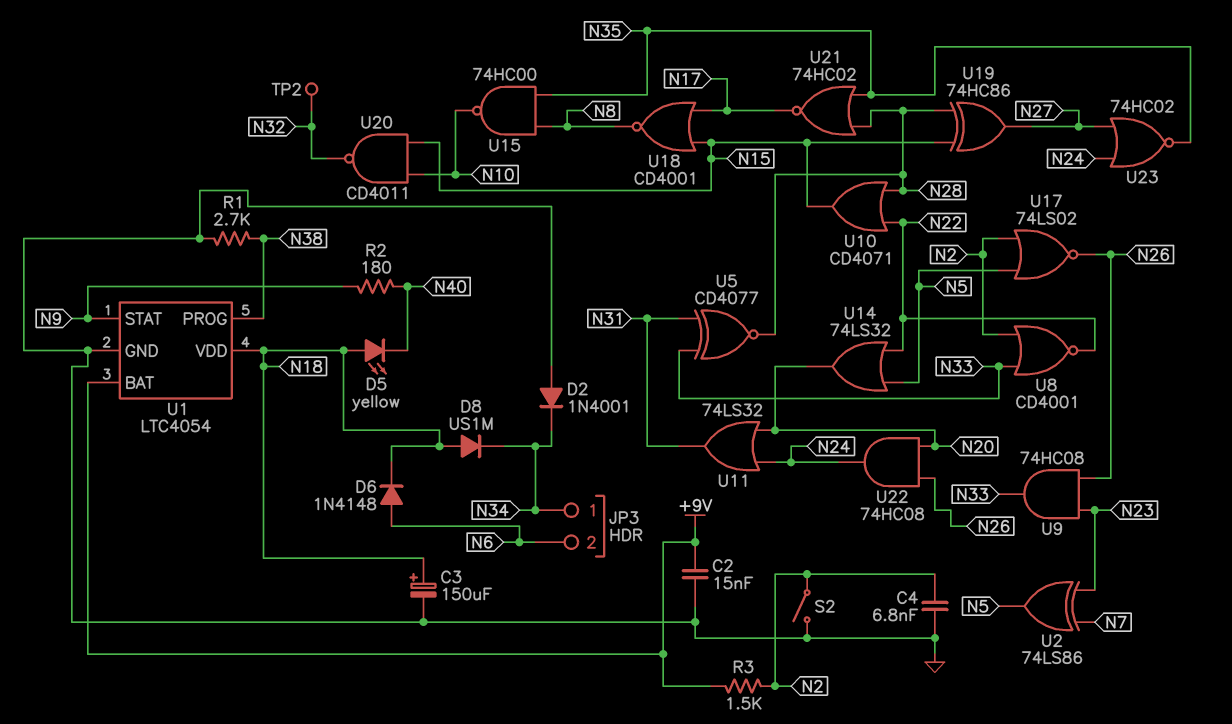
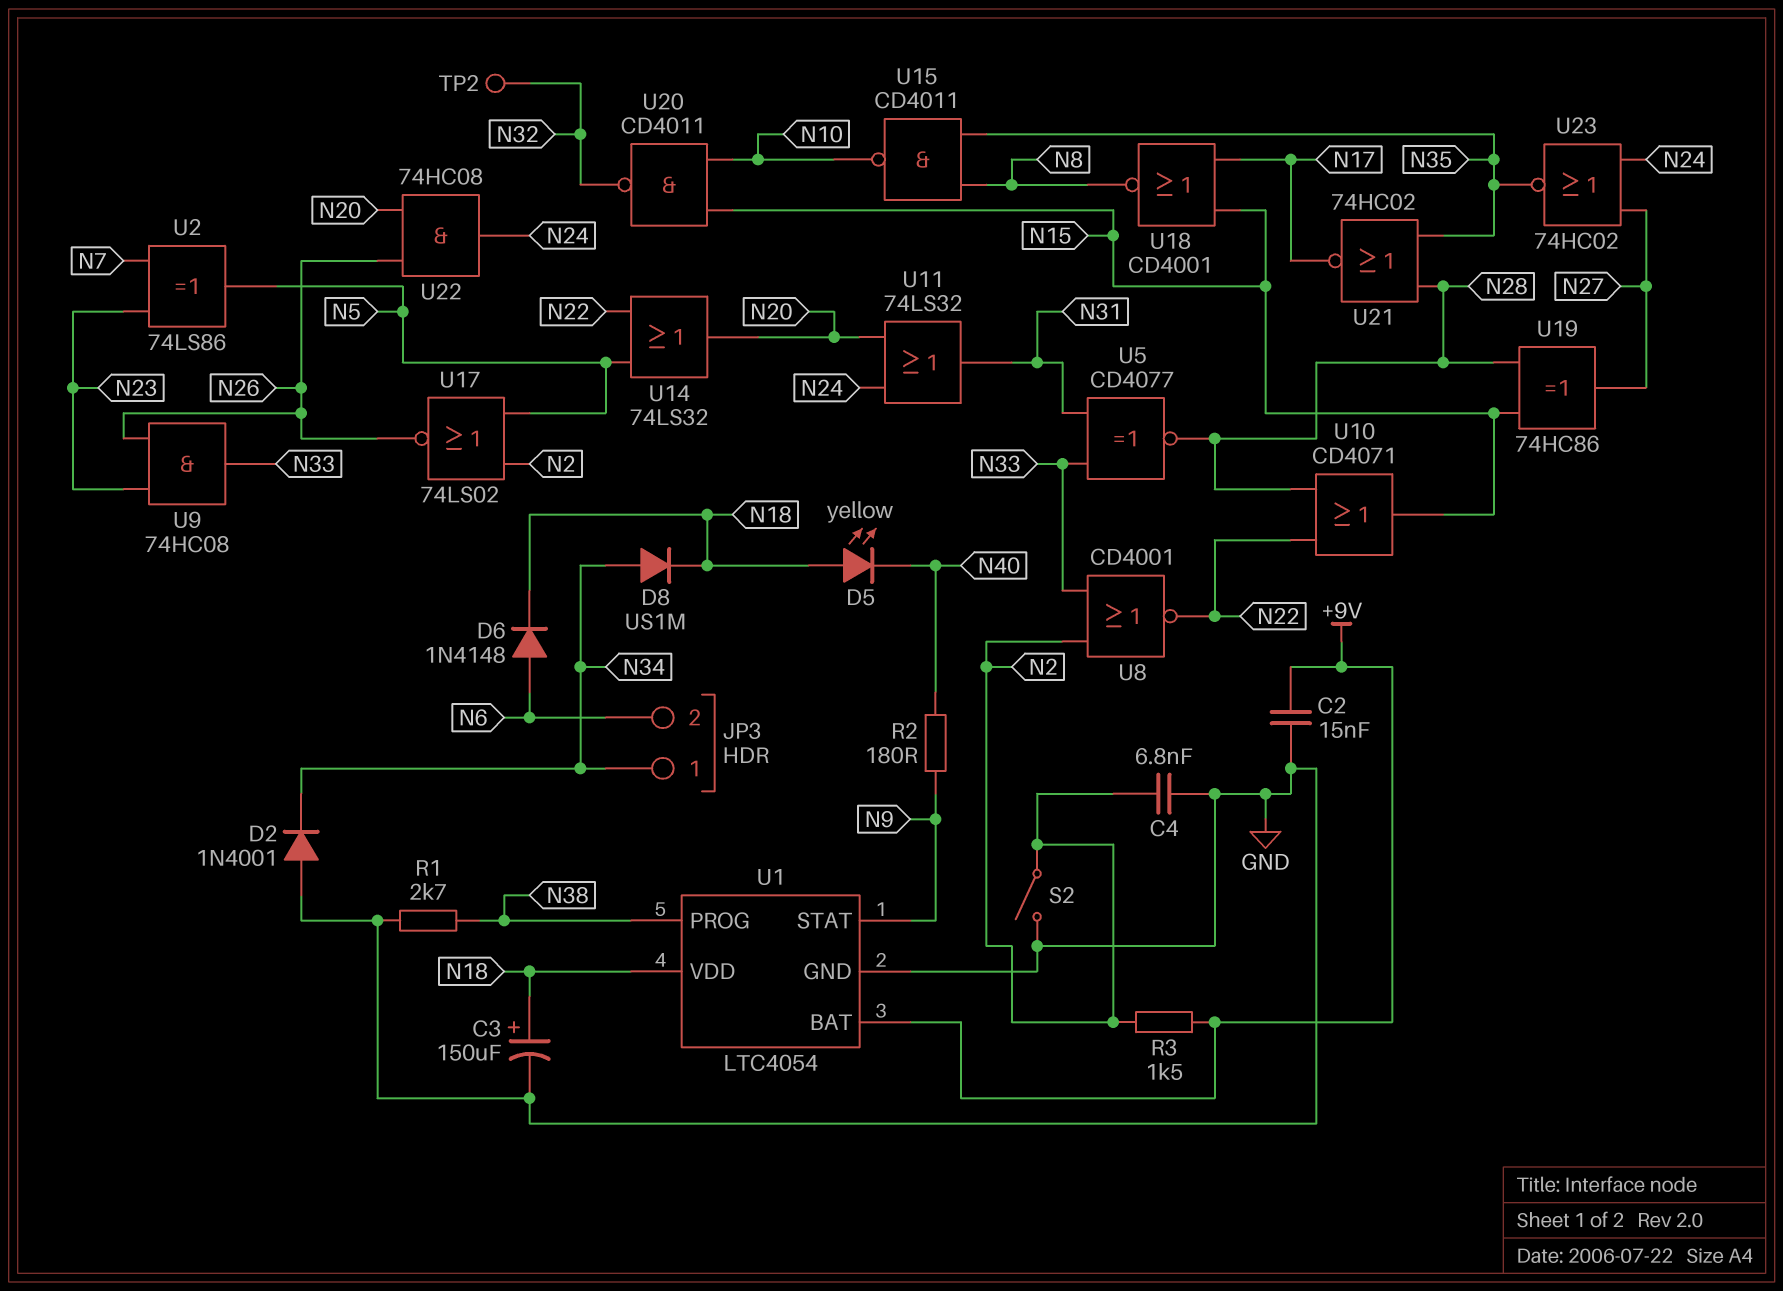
D8: diode US1M (A N18, K N34) -> diode US1M (A N34, K N18)
U15: NAND 74HC00 (in N8, in N35, out N10) -> NAND CD4011 (in N8, in N35, out N10)

